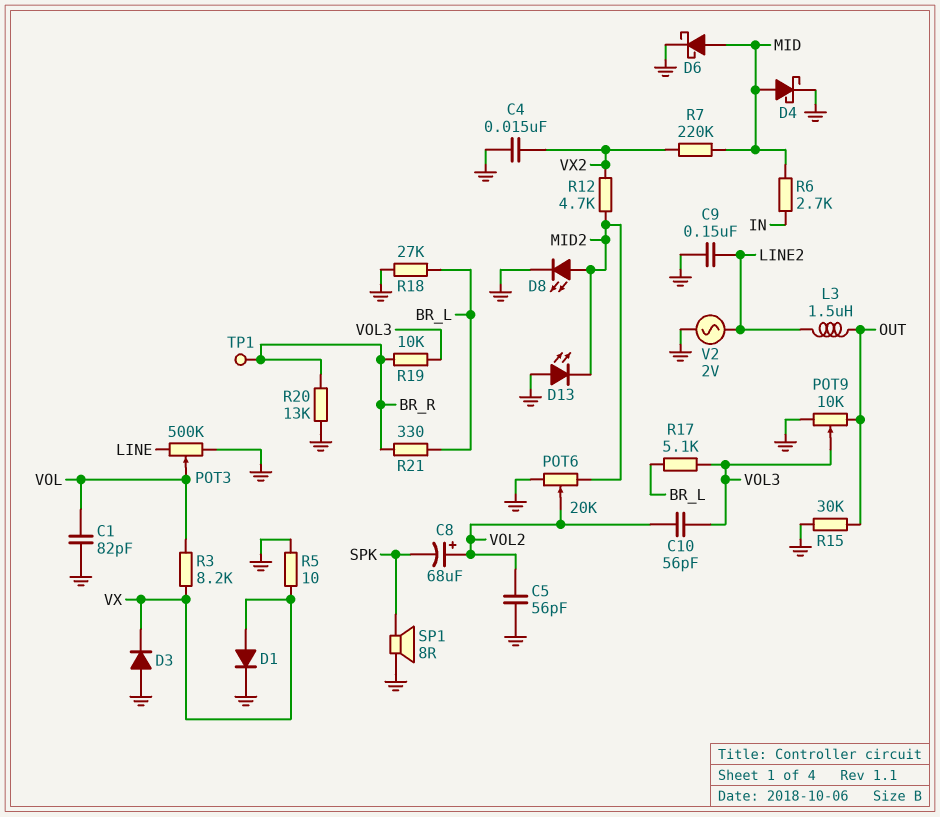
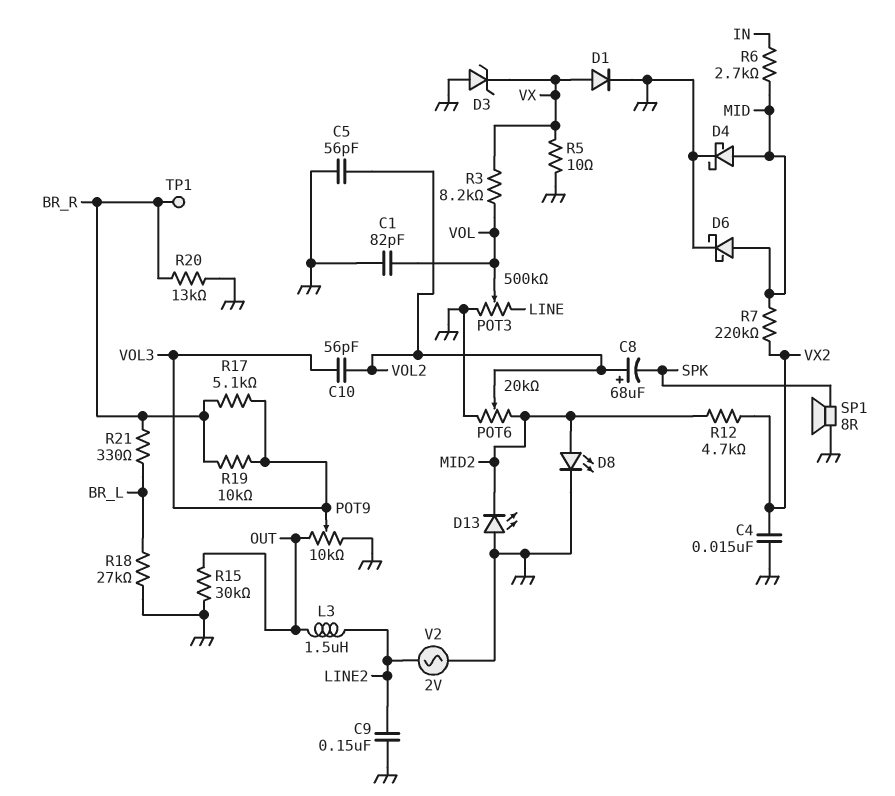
D3: diode (A GND, K VX) -> zener (A GND, K VX)
R17: 5.1k (BR_L, VOL3) -> 5.1k (BR_R, VOL3)

